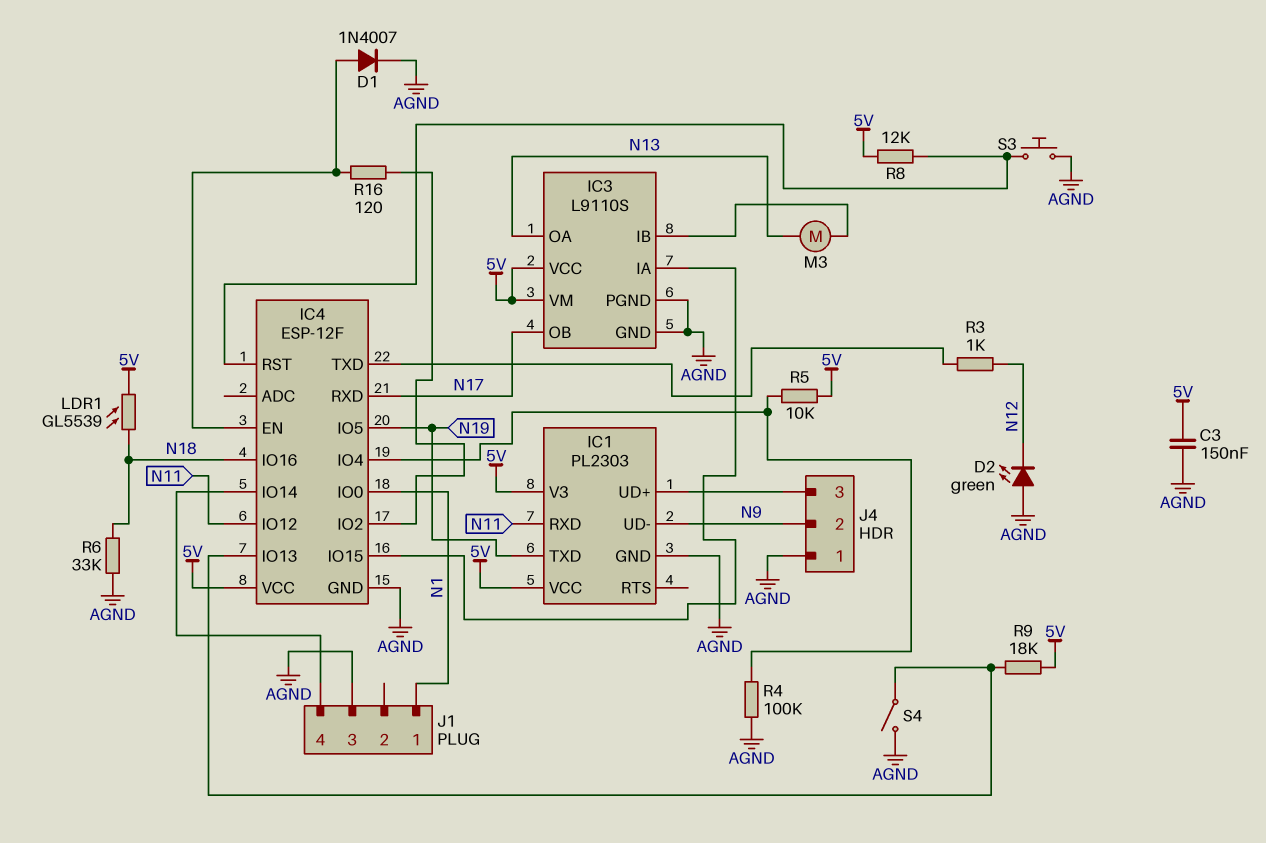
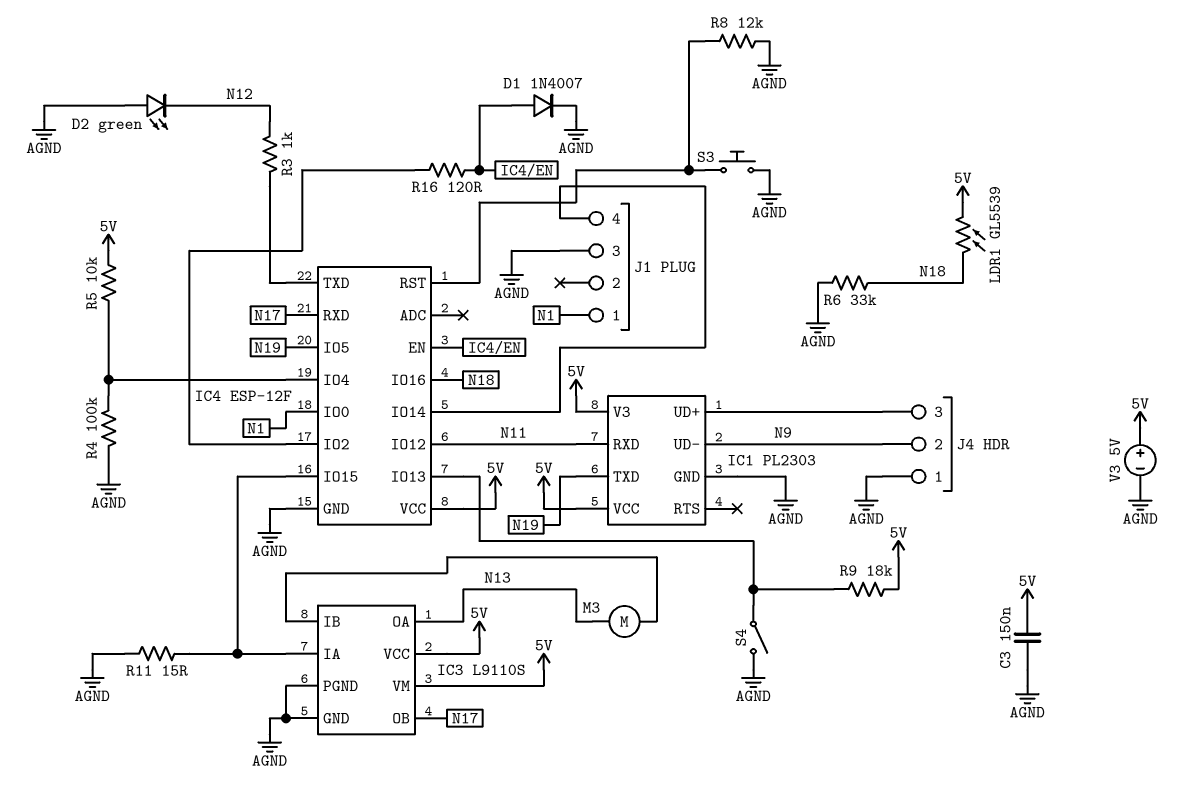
R8: 12k (5V, IC4/RST) -> 12k (AGND, IC4/RST)
R11: none -> 15 (AGND, IC3/IA)
V3: none -> 5V (plus 5V, minus AGND)

